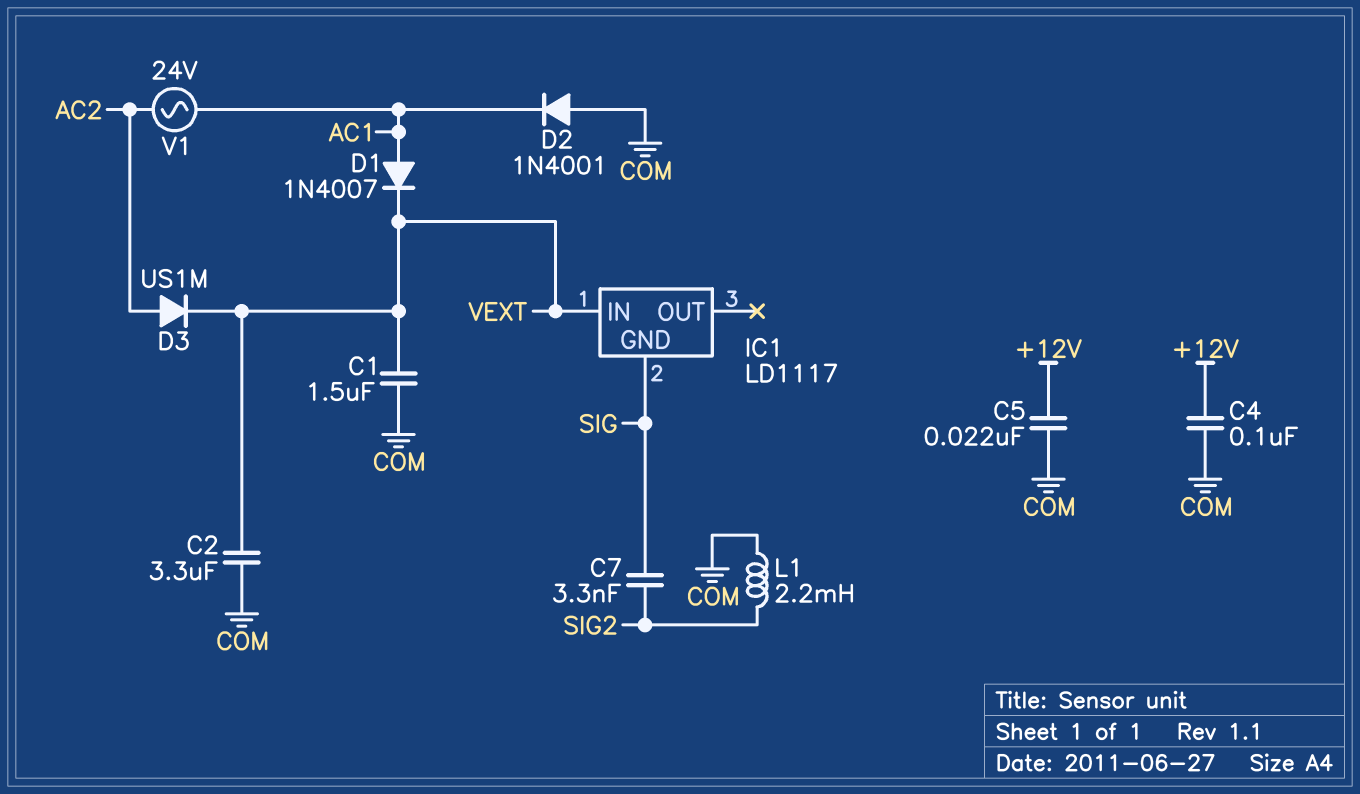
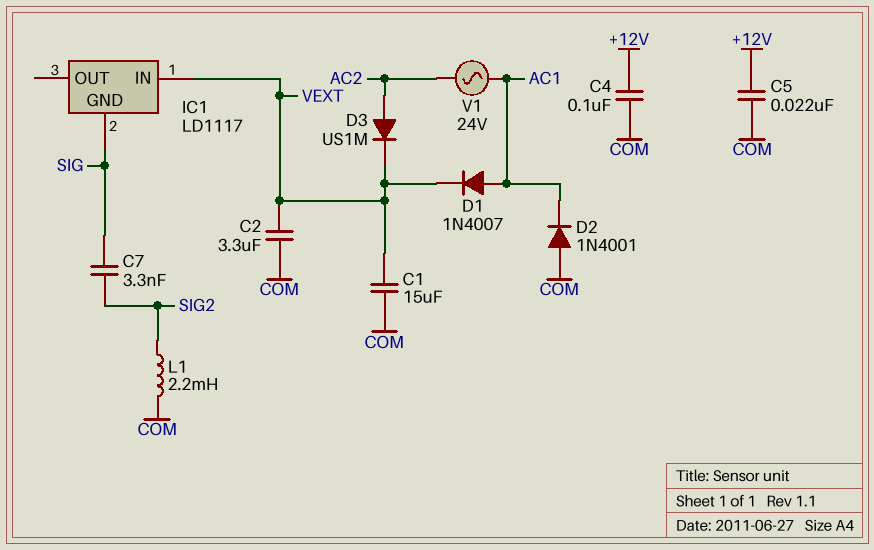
C1: 1.5uF (COM, VEXT) -> 15uF (COM, VEXT)

